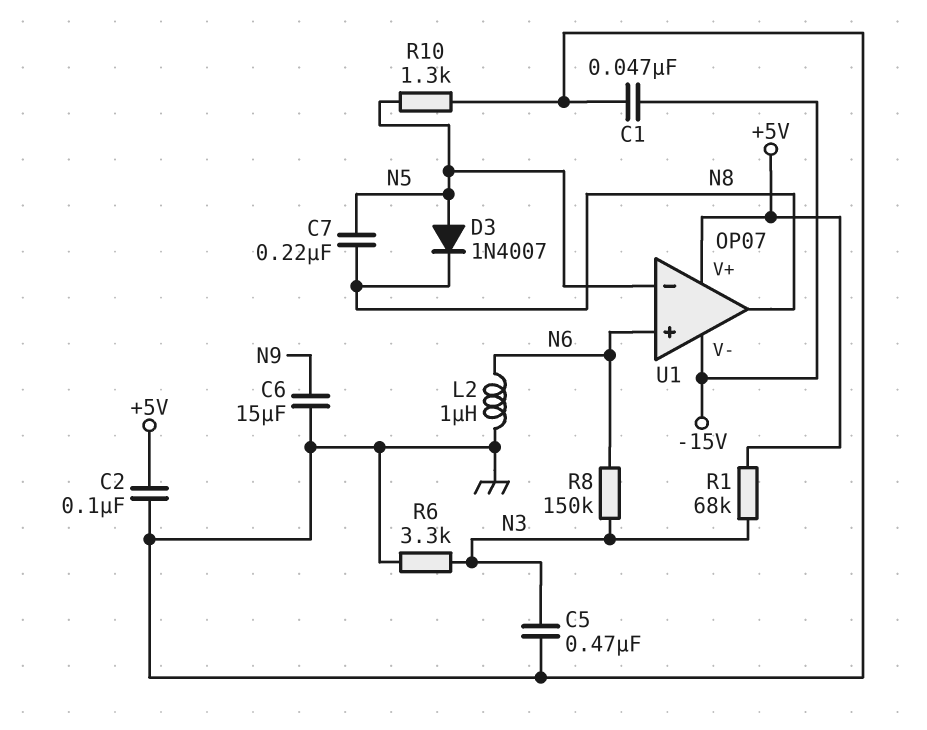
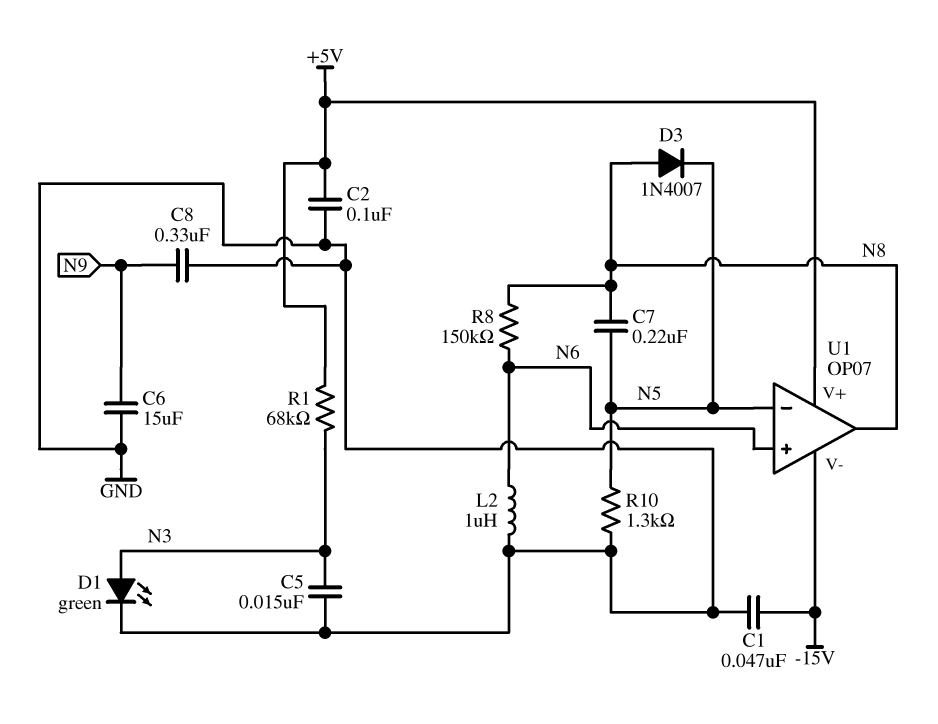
C5: 470nF (GND, N3) -> 15nF (GND, N3)
C8: none -> 330nF (GND, N9)
D1: none -> LED green (A N3, K GND)
D3: diode 1N4007 (A N5, K N8) -> diode 1N4007 (A N8, K N5)
R6: 3.3k (GND, N3) -> none
R8: 150k (N3, N6) -> 150k (N6, N8)

